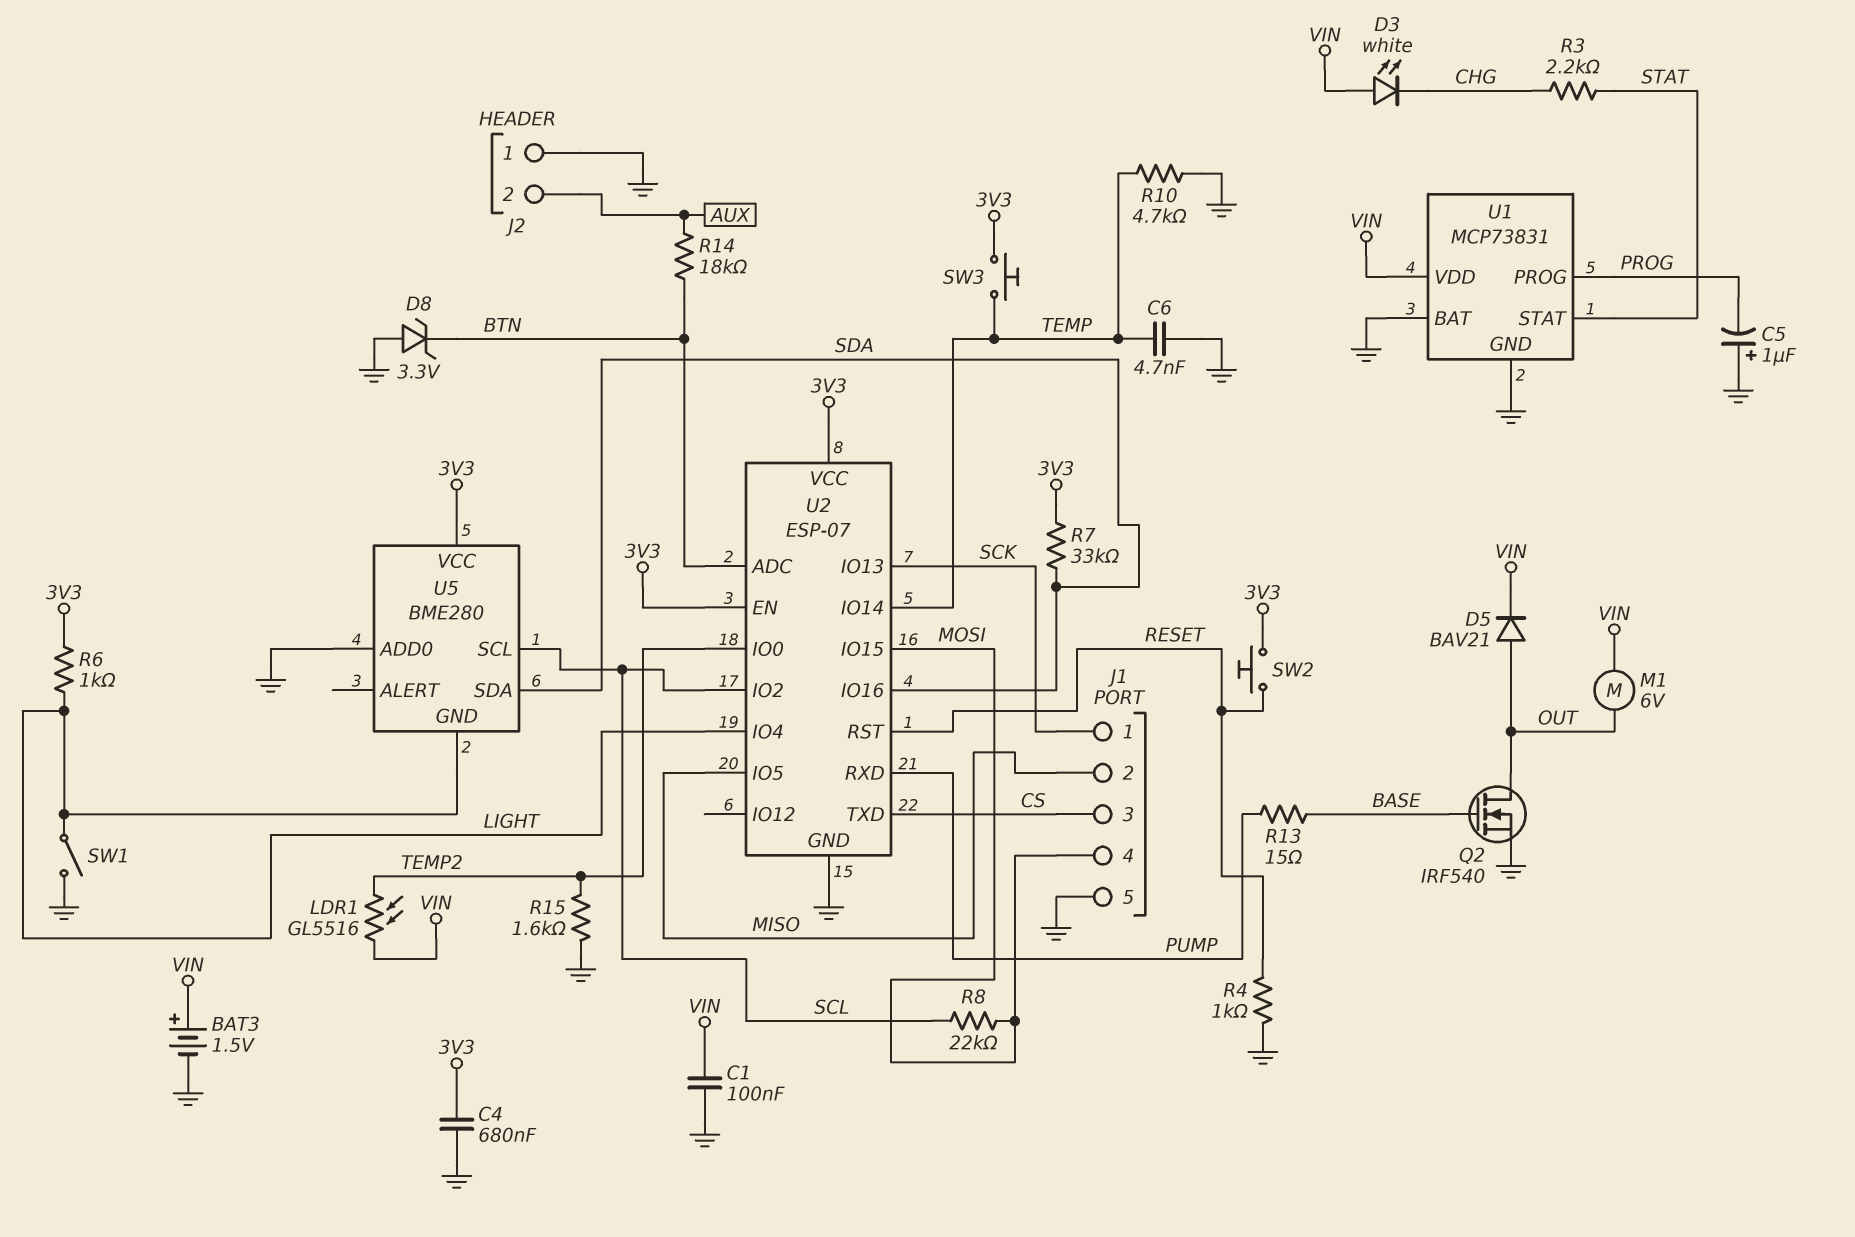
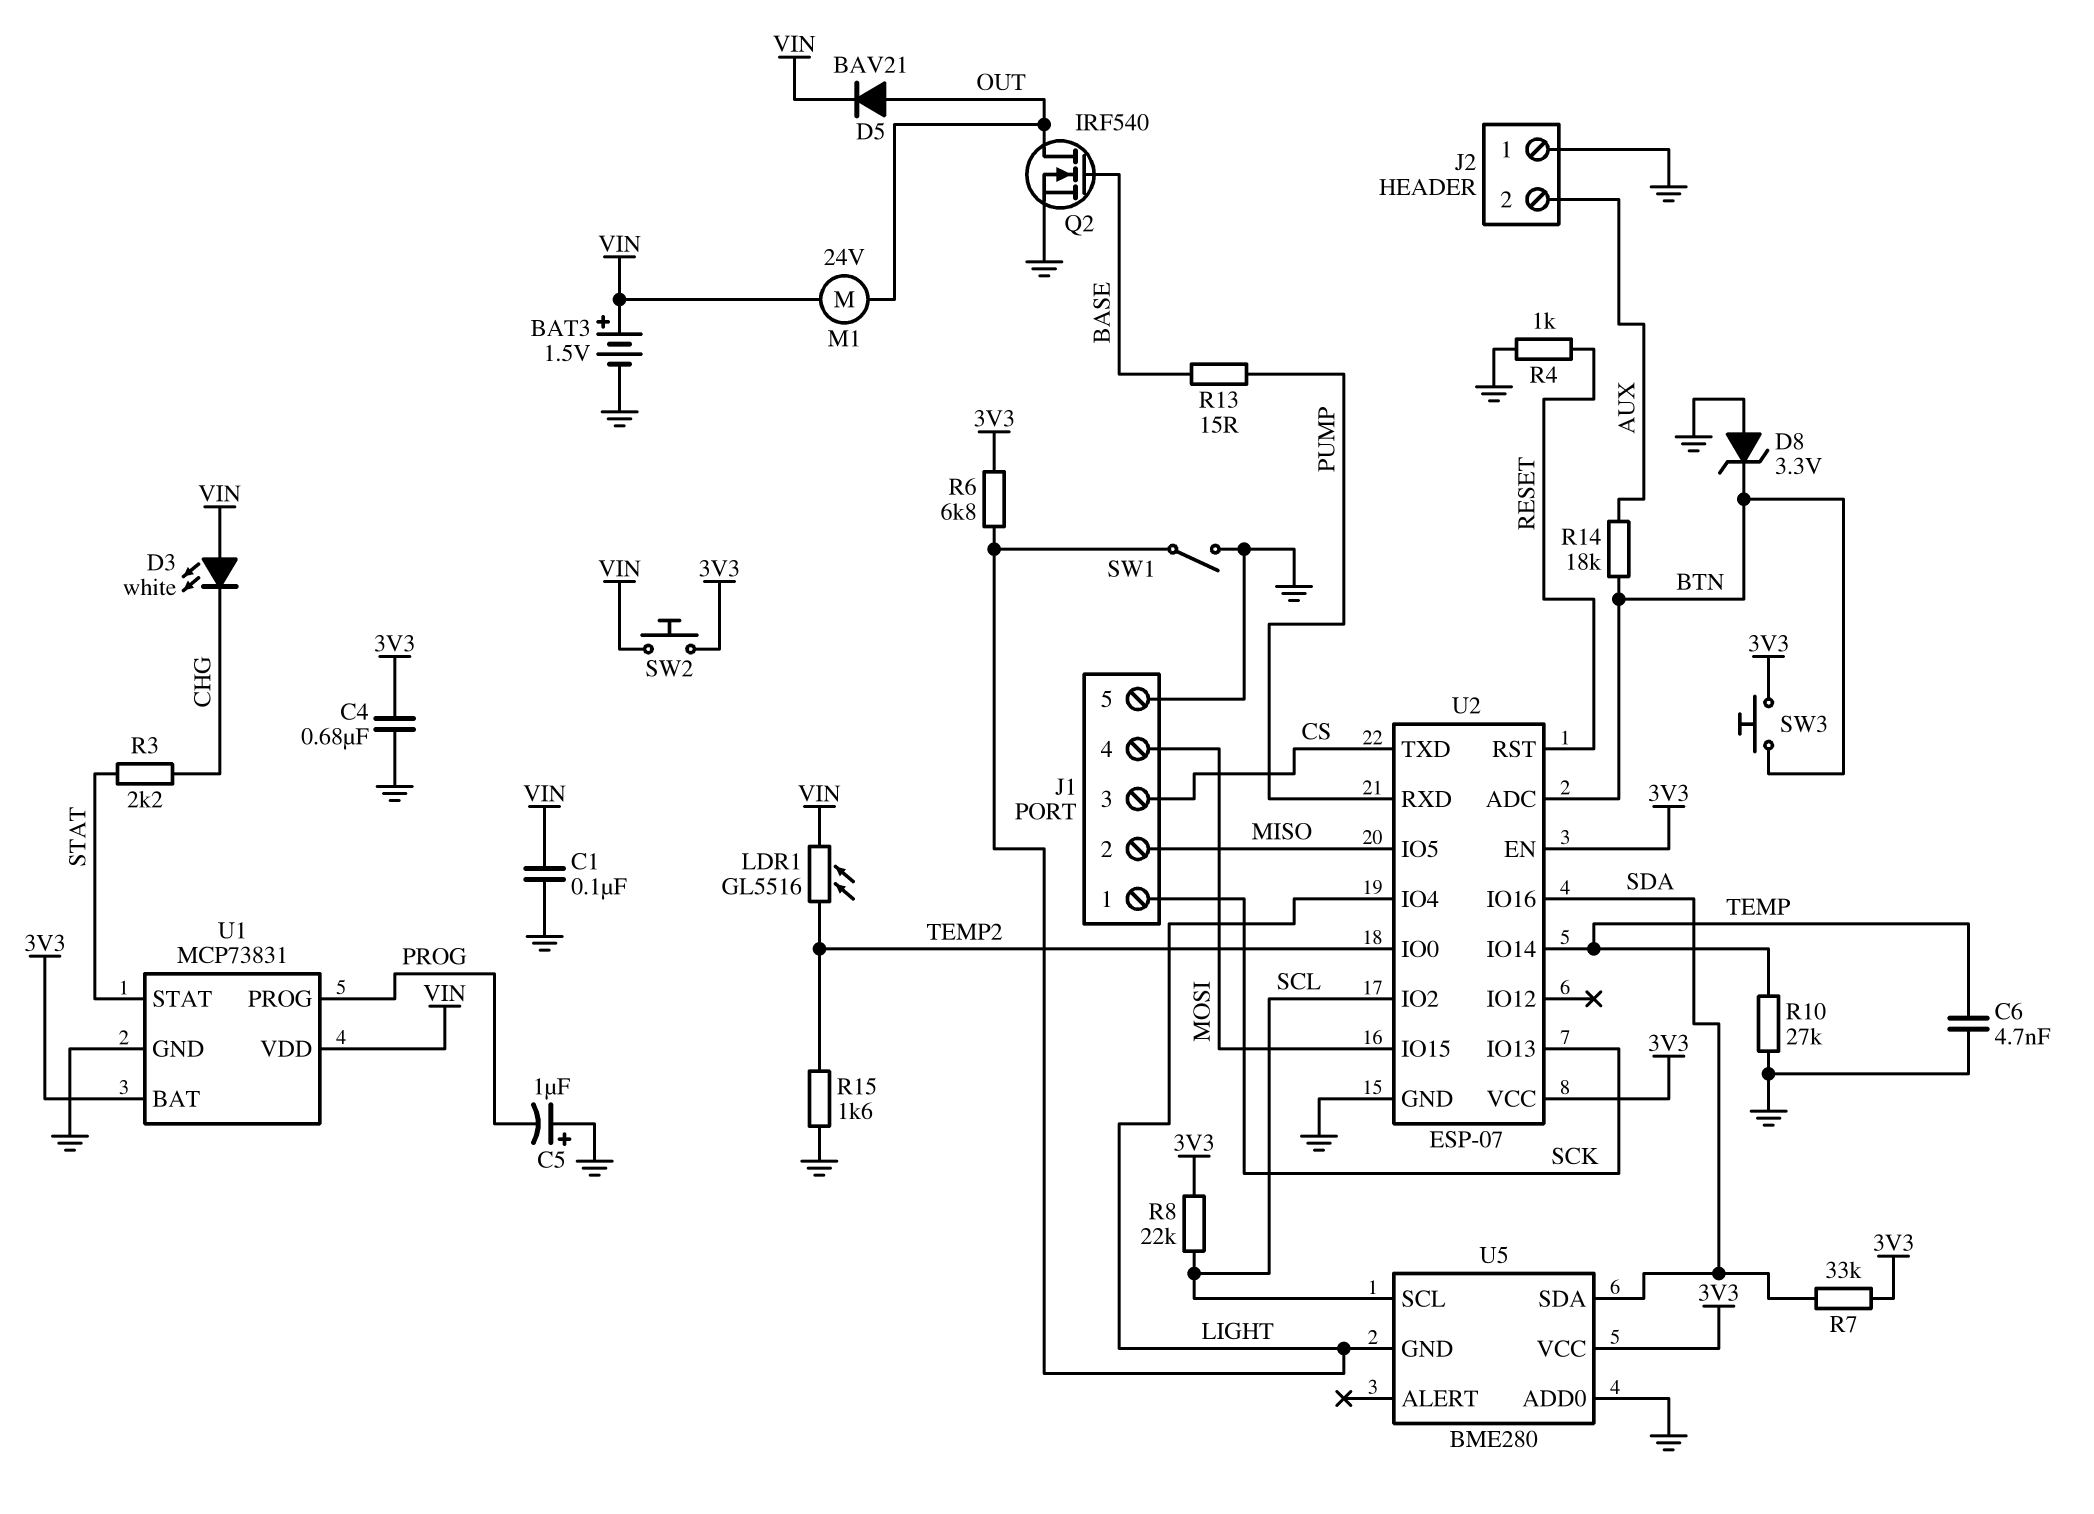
M1: motor 6V (OUT, VIN) -> motor 24V (OUT, VIN)
R6: 1k (3V3, LIGHT) -> 6.8k (3V3, LIGHT)
R8: 22k (MOSI, SCL) -> 22k (3V3, SCL)
R10: 4.7k (GND, TEMP) -> 27k (GND, TEMP)
SW2: button (3V3, RESET) -> button (3V3, VIN)
SW3: button (3V3, TEMP) -> button (3V3, BTN)
U1 pin BAT: GND -> 3V3

